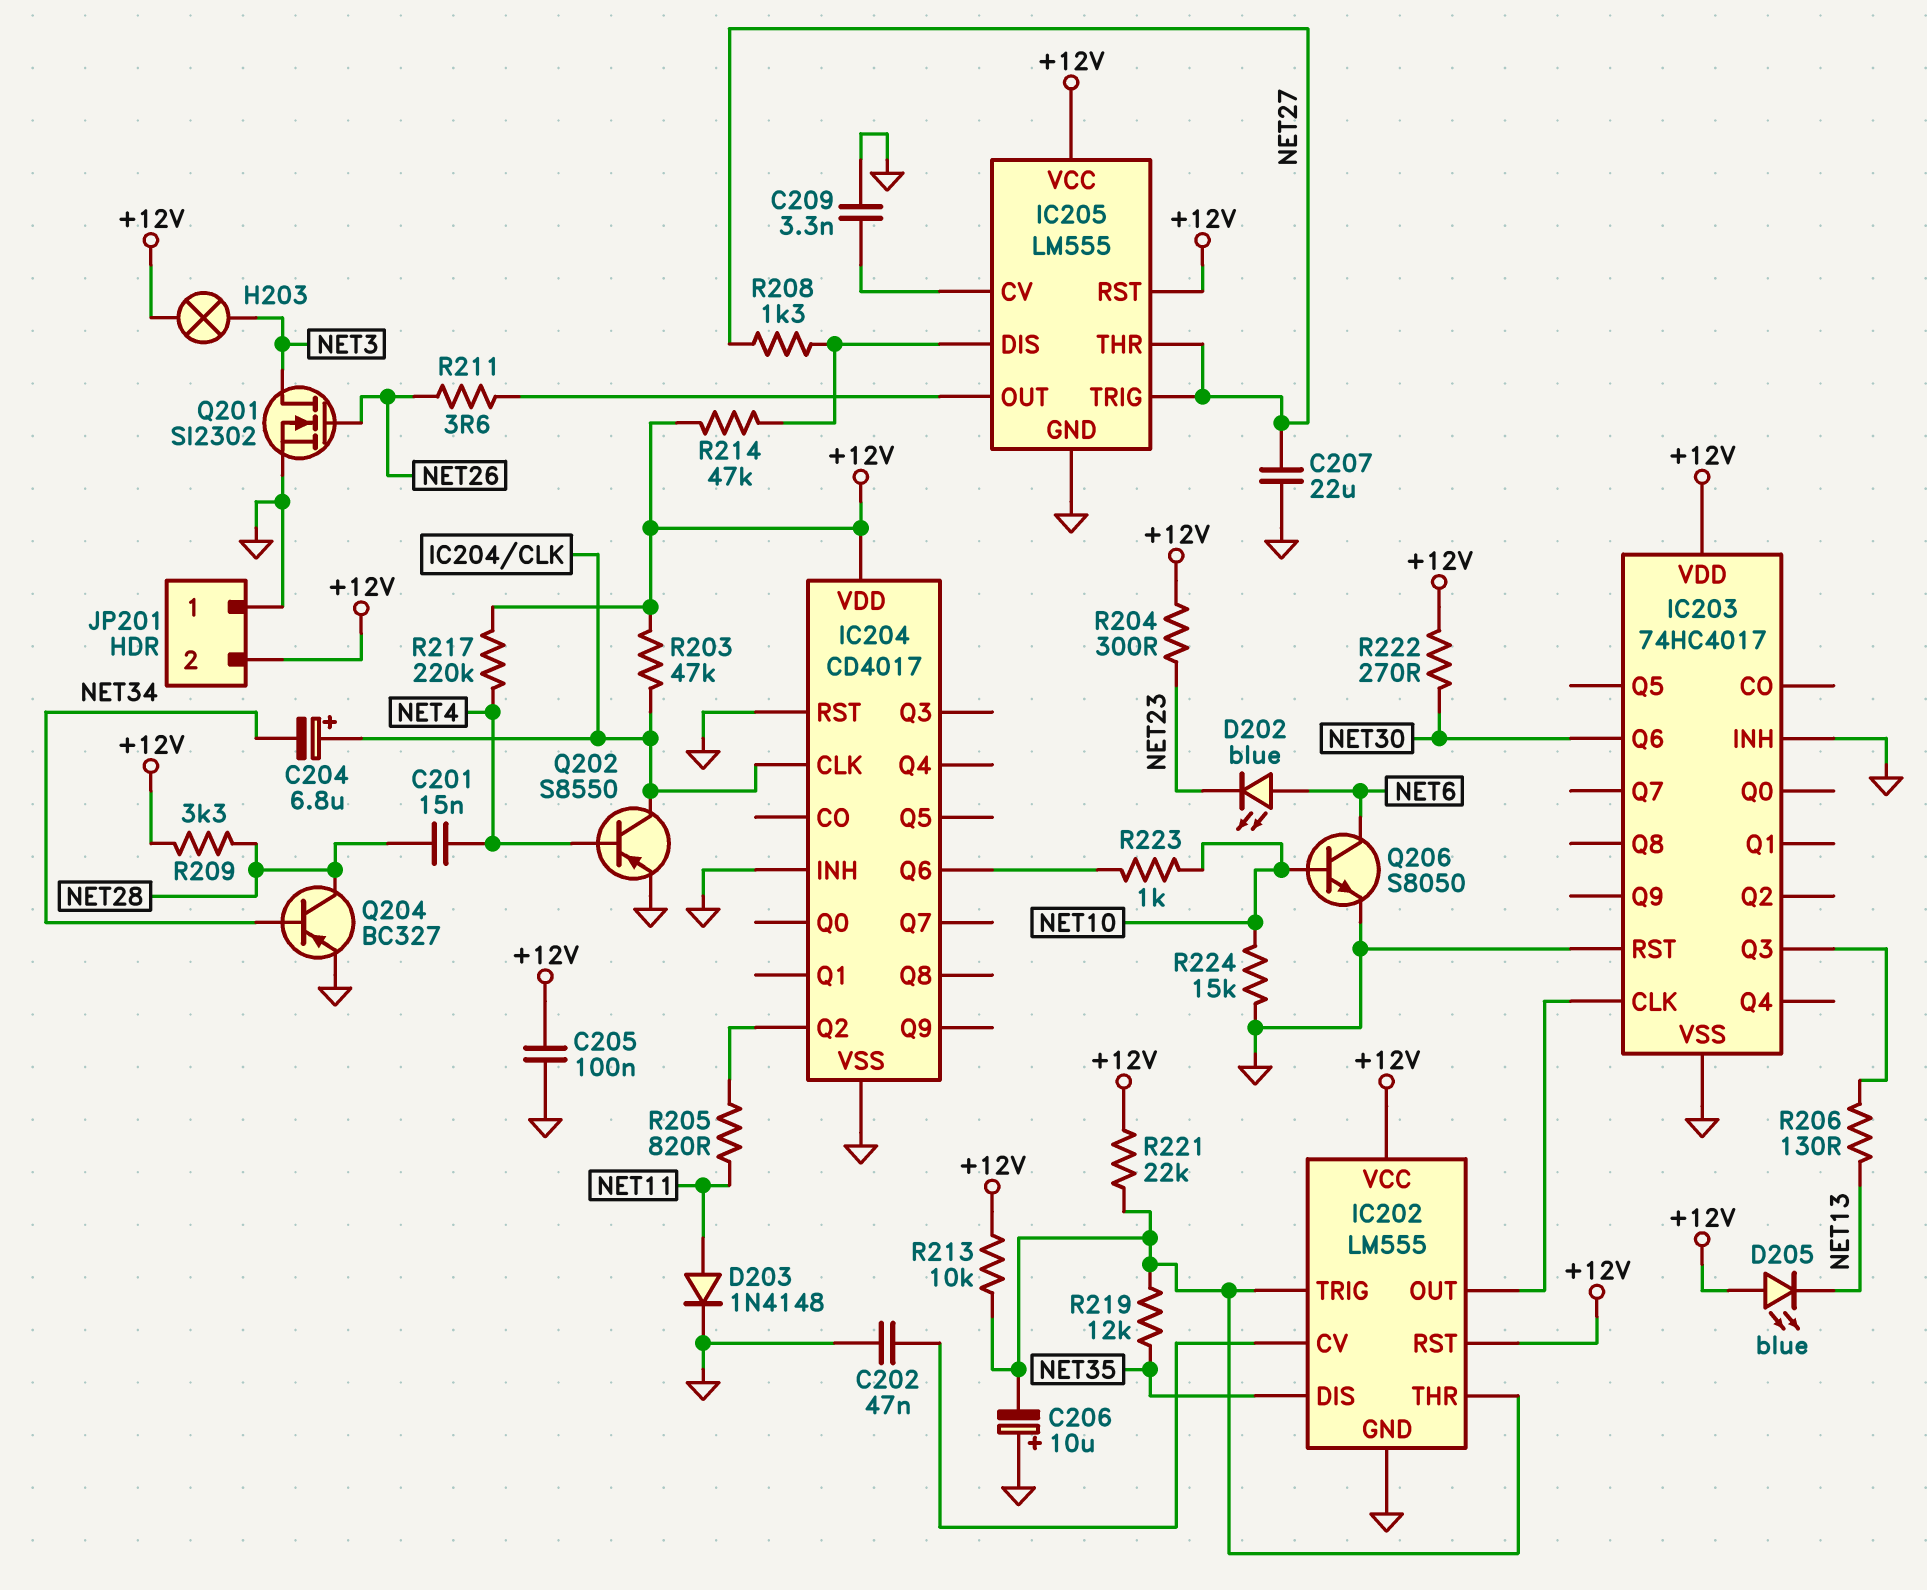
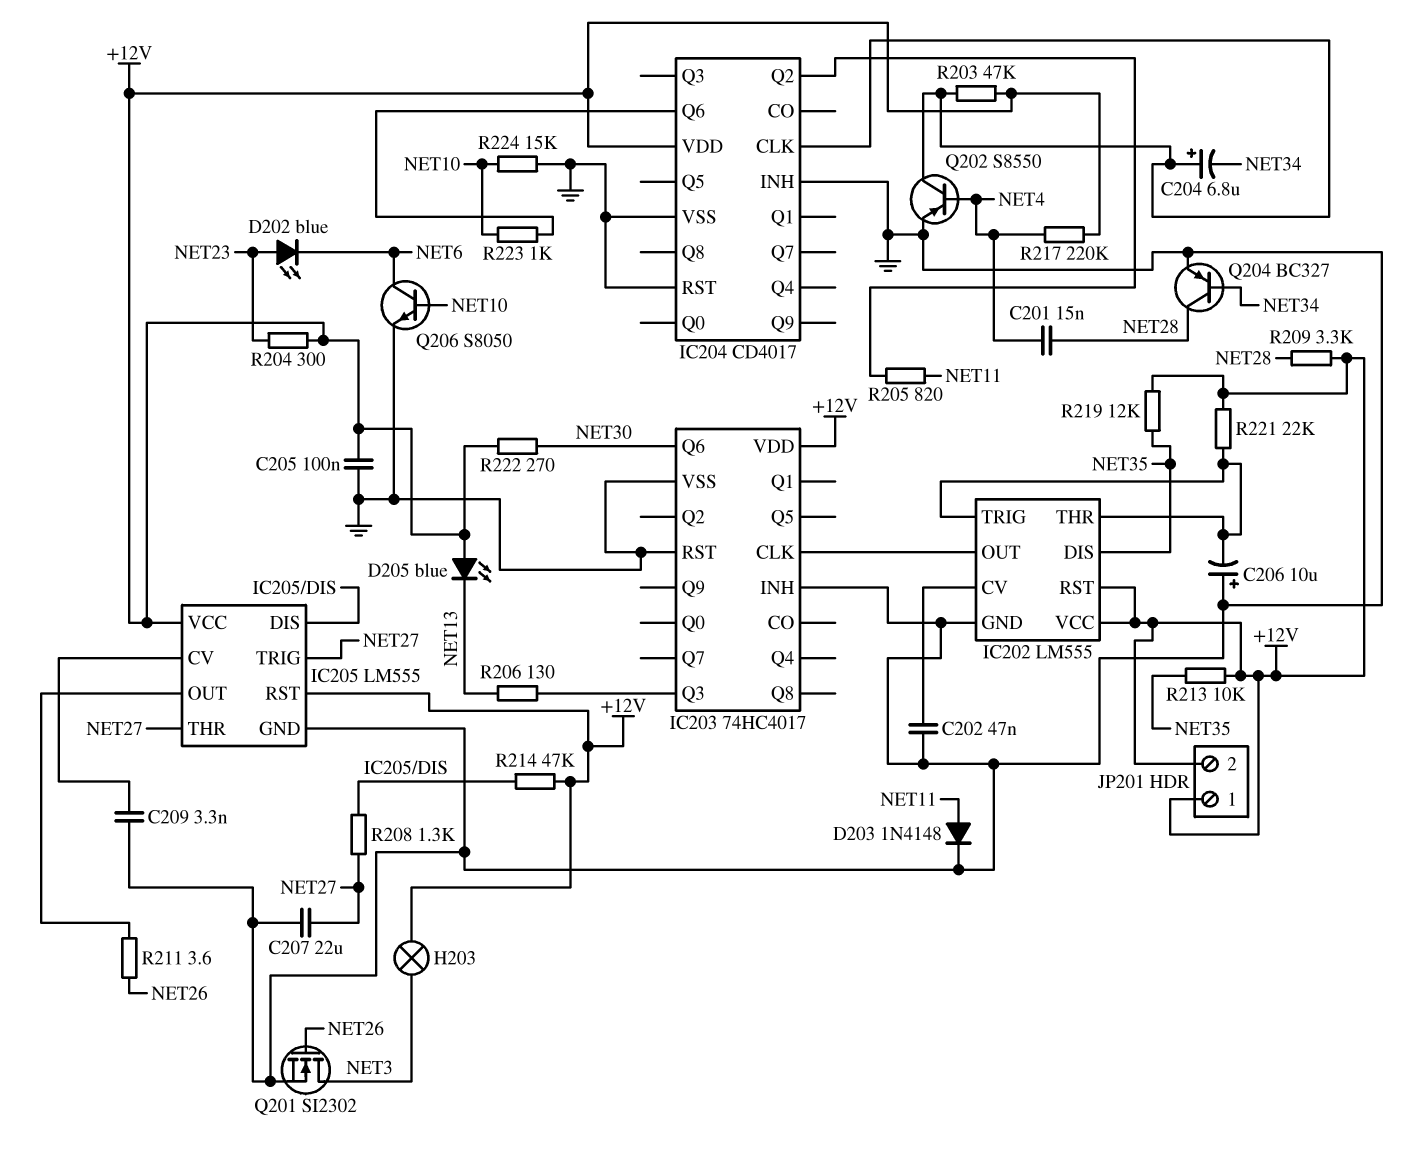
D202: LED blue (A NET6, K NET23) -> LED blue (A NET23, K NET6)
JP201 pin 1: GND -> +12V
R213: 10k (+12V, IC202/THR) -> 10k (+12V, NET35)
R219: 12k (IC202/THR, NET35) -> 12k (+12V, NET35)

